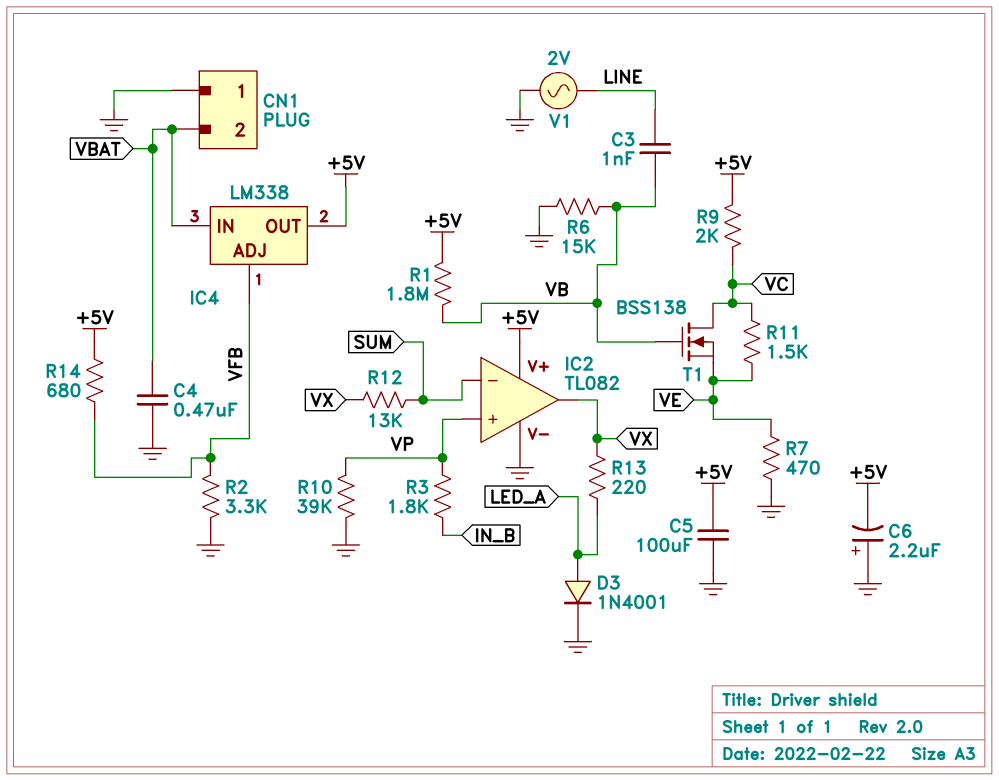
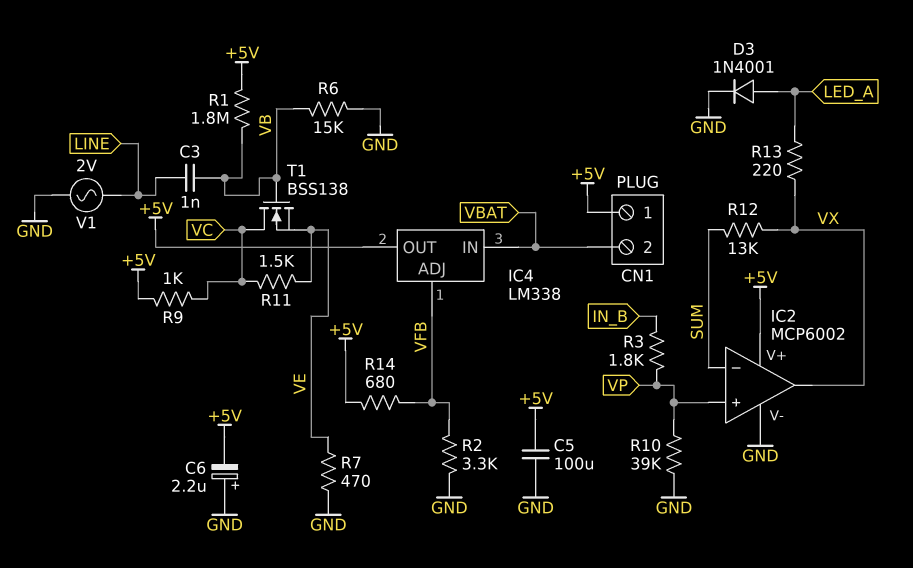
C4: 470nF (GND, VBAT) -> none
CN1 pin 1: GND -> +5V
IC2: TL082 -> MCP6002
R9: 2k (+5V, VC) -> 1k (+5V, VC)

